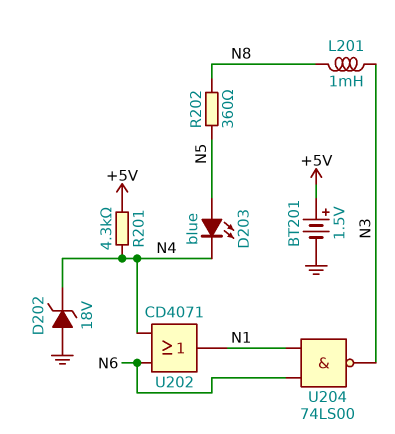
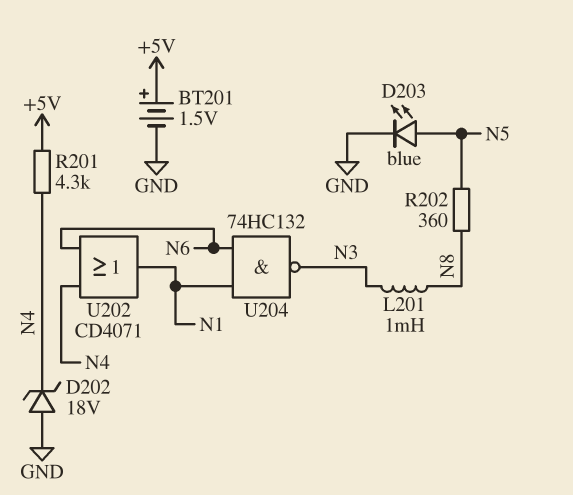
D203: LED blue (A N5, K N4) -> LED blue (A N5, K GND)
U204: NAND 74LS00 (in N1, in N6, out N3) -> NAND 74HC132 (in N1, in N6, out N3)

